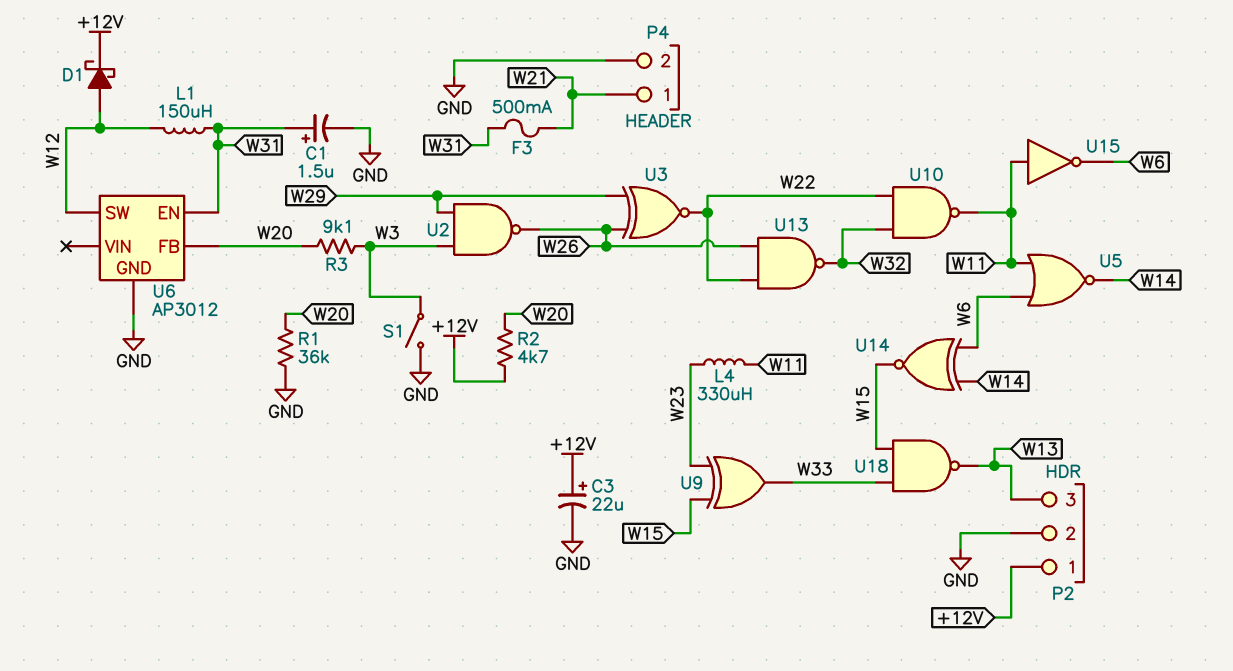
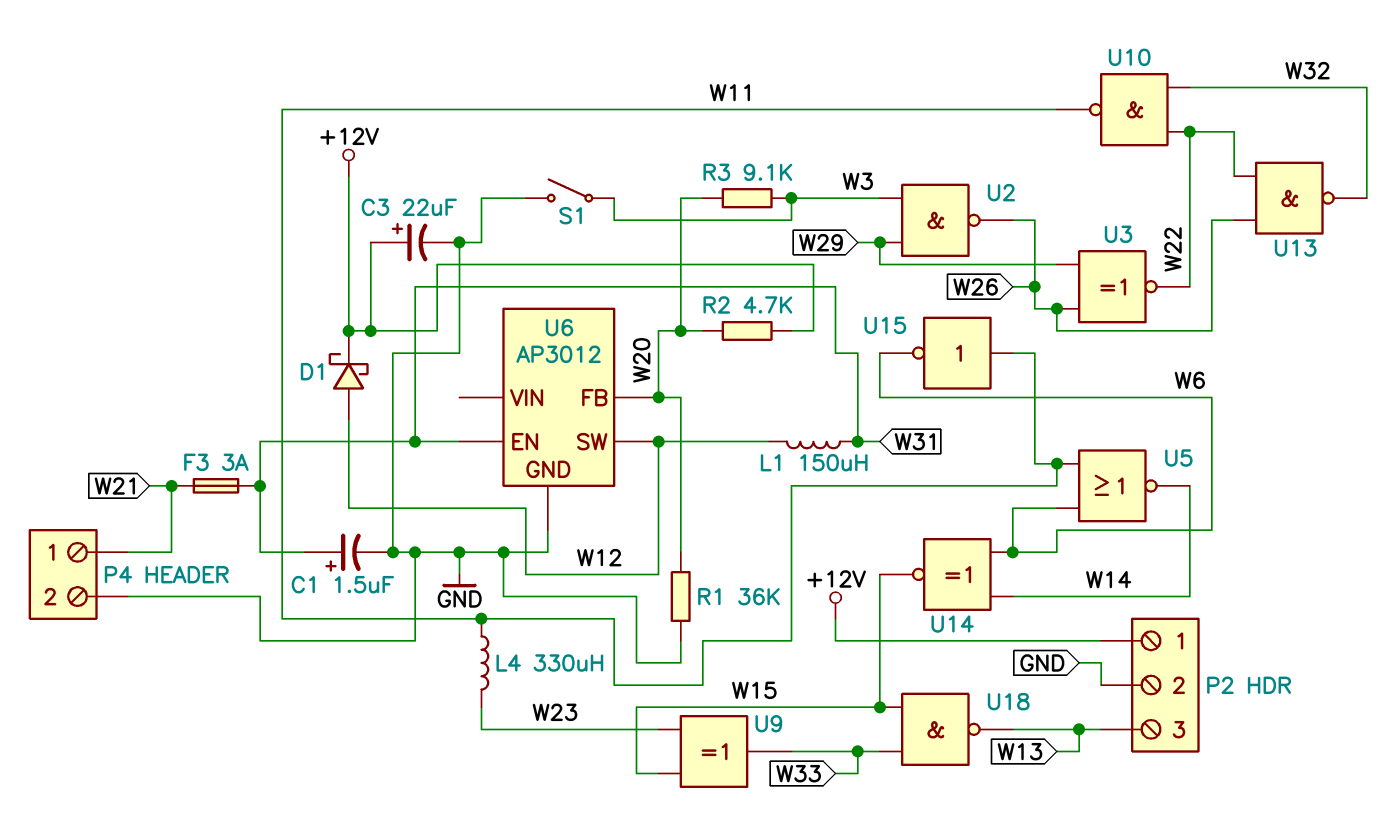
F3: 500mA (W21, W31) -> 3A (W21, W31)

